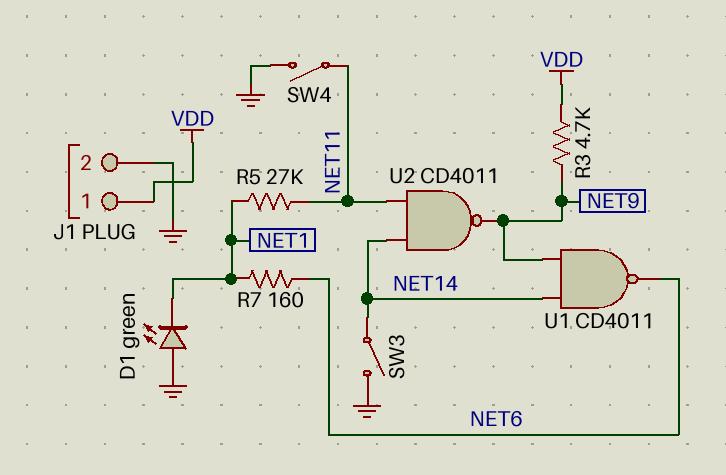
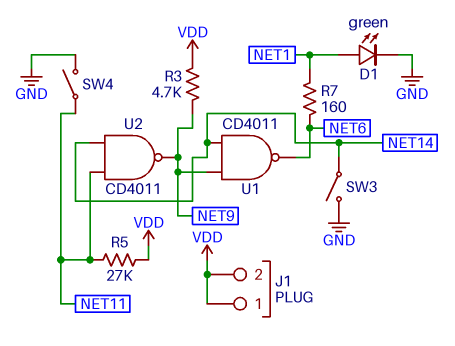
D1: LED green (A GND, K NET1) -> LED green (A NET1, K GND)
J1 pin 2: GND -> VDD
R5: 27k (NET1, NET11) -> 27k (NET11, VDD)

